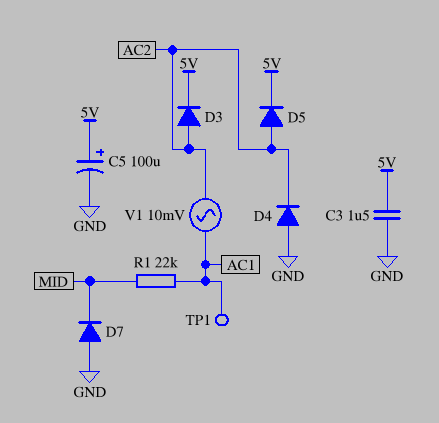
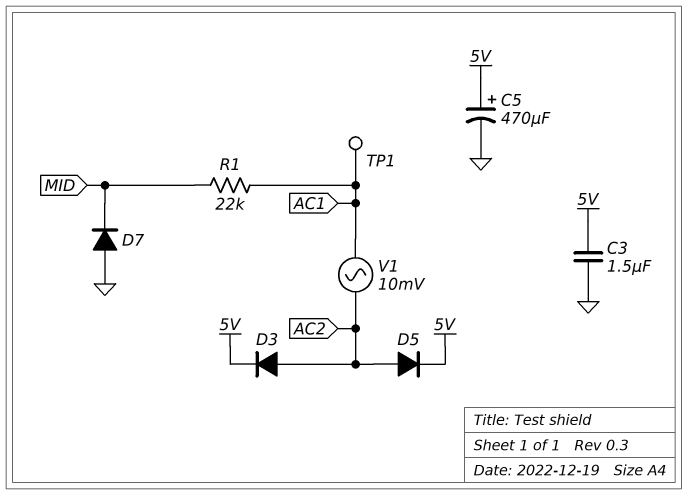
C5: 100uF (plus 5V, minus GND) -> 470uF (plus 5V, minus GND)
D4: diode (A GND, K AC2) -> none

